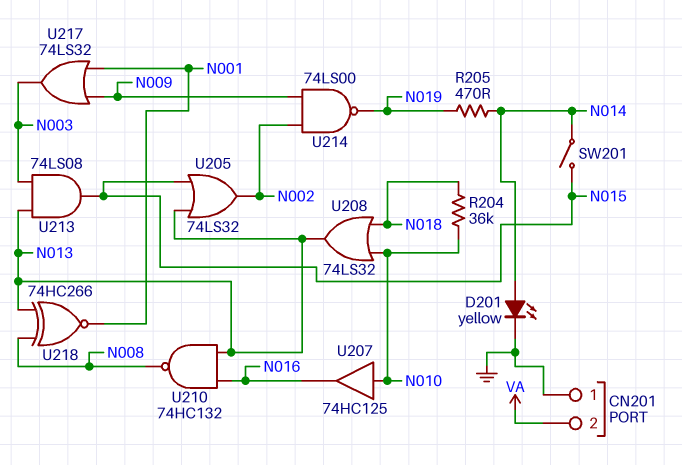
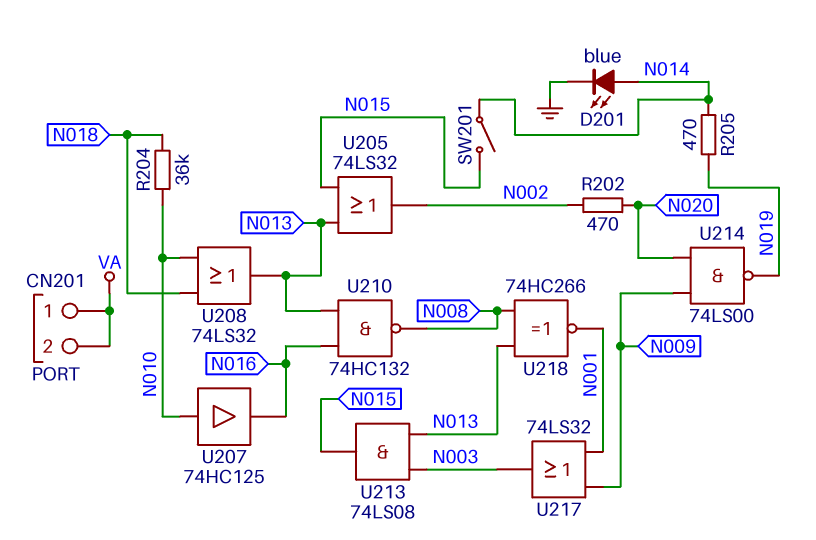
CN201 pin 1: GND -> VA
D201: LED yellow (A N014, K GND) -> LED blue (A N014, K GND)
R202: none -> 470 (N002, N020)
U214: NAND 74LS00 (in N002, in N009, out N019) -> NAND 74LS00 (in N009, in N020, out N019)

